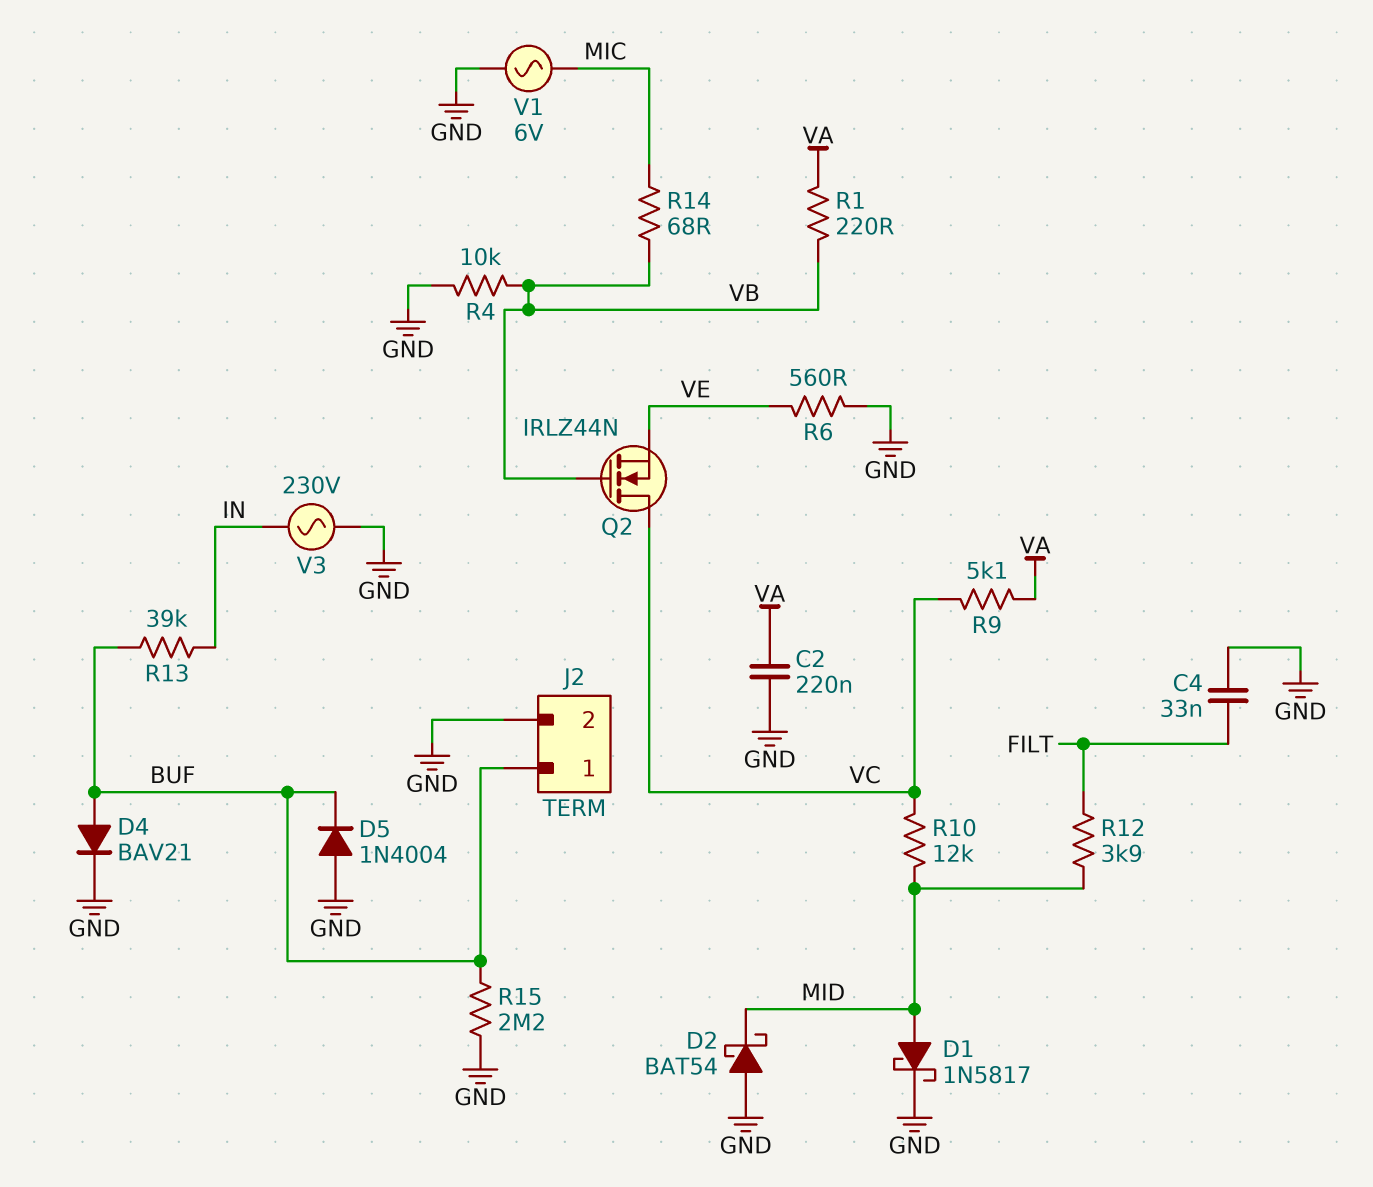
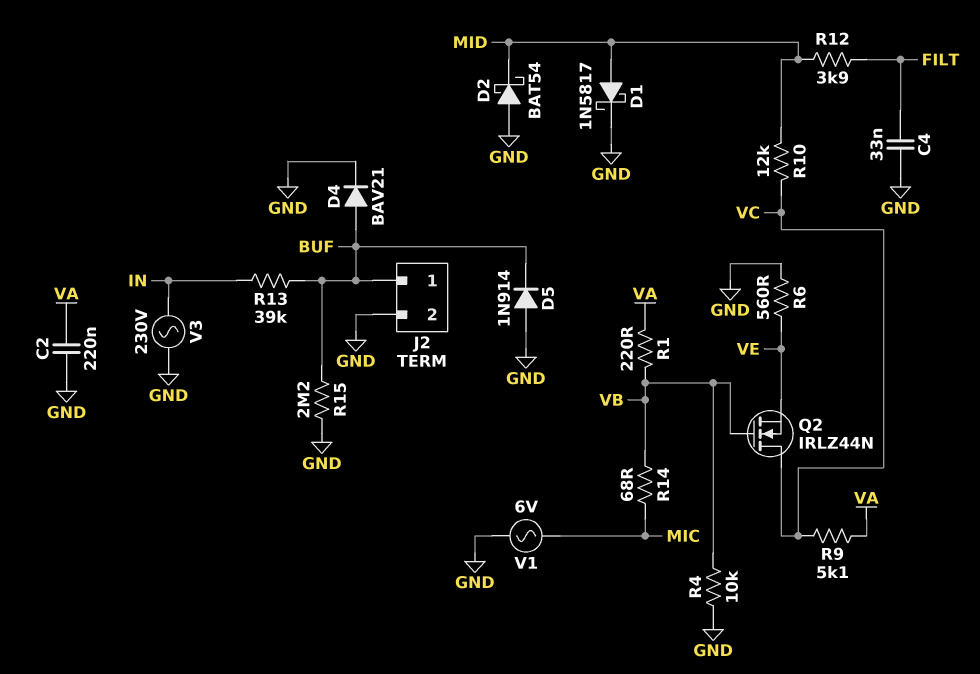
D5: diode 1N4004 (A GND, K BUF) -> diode 1N914 (A GND, K BUF)

